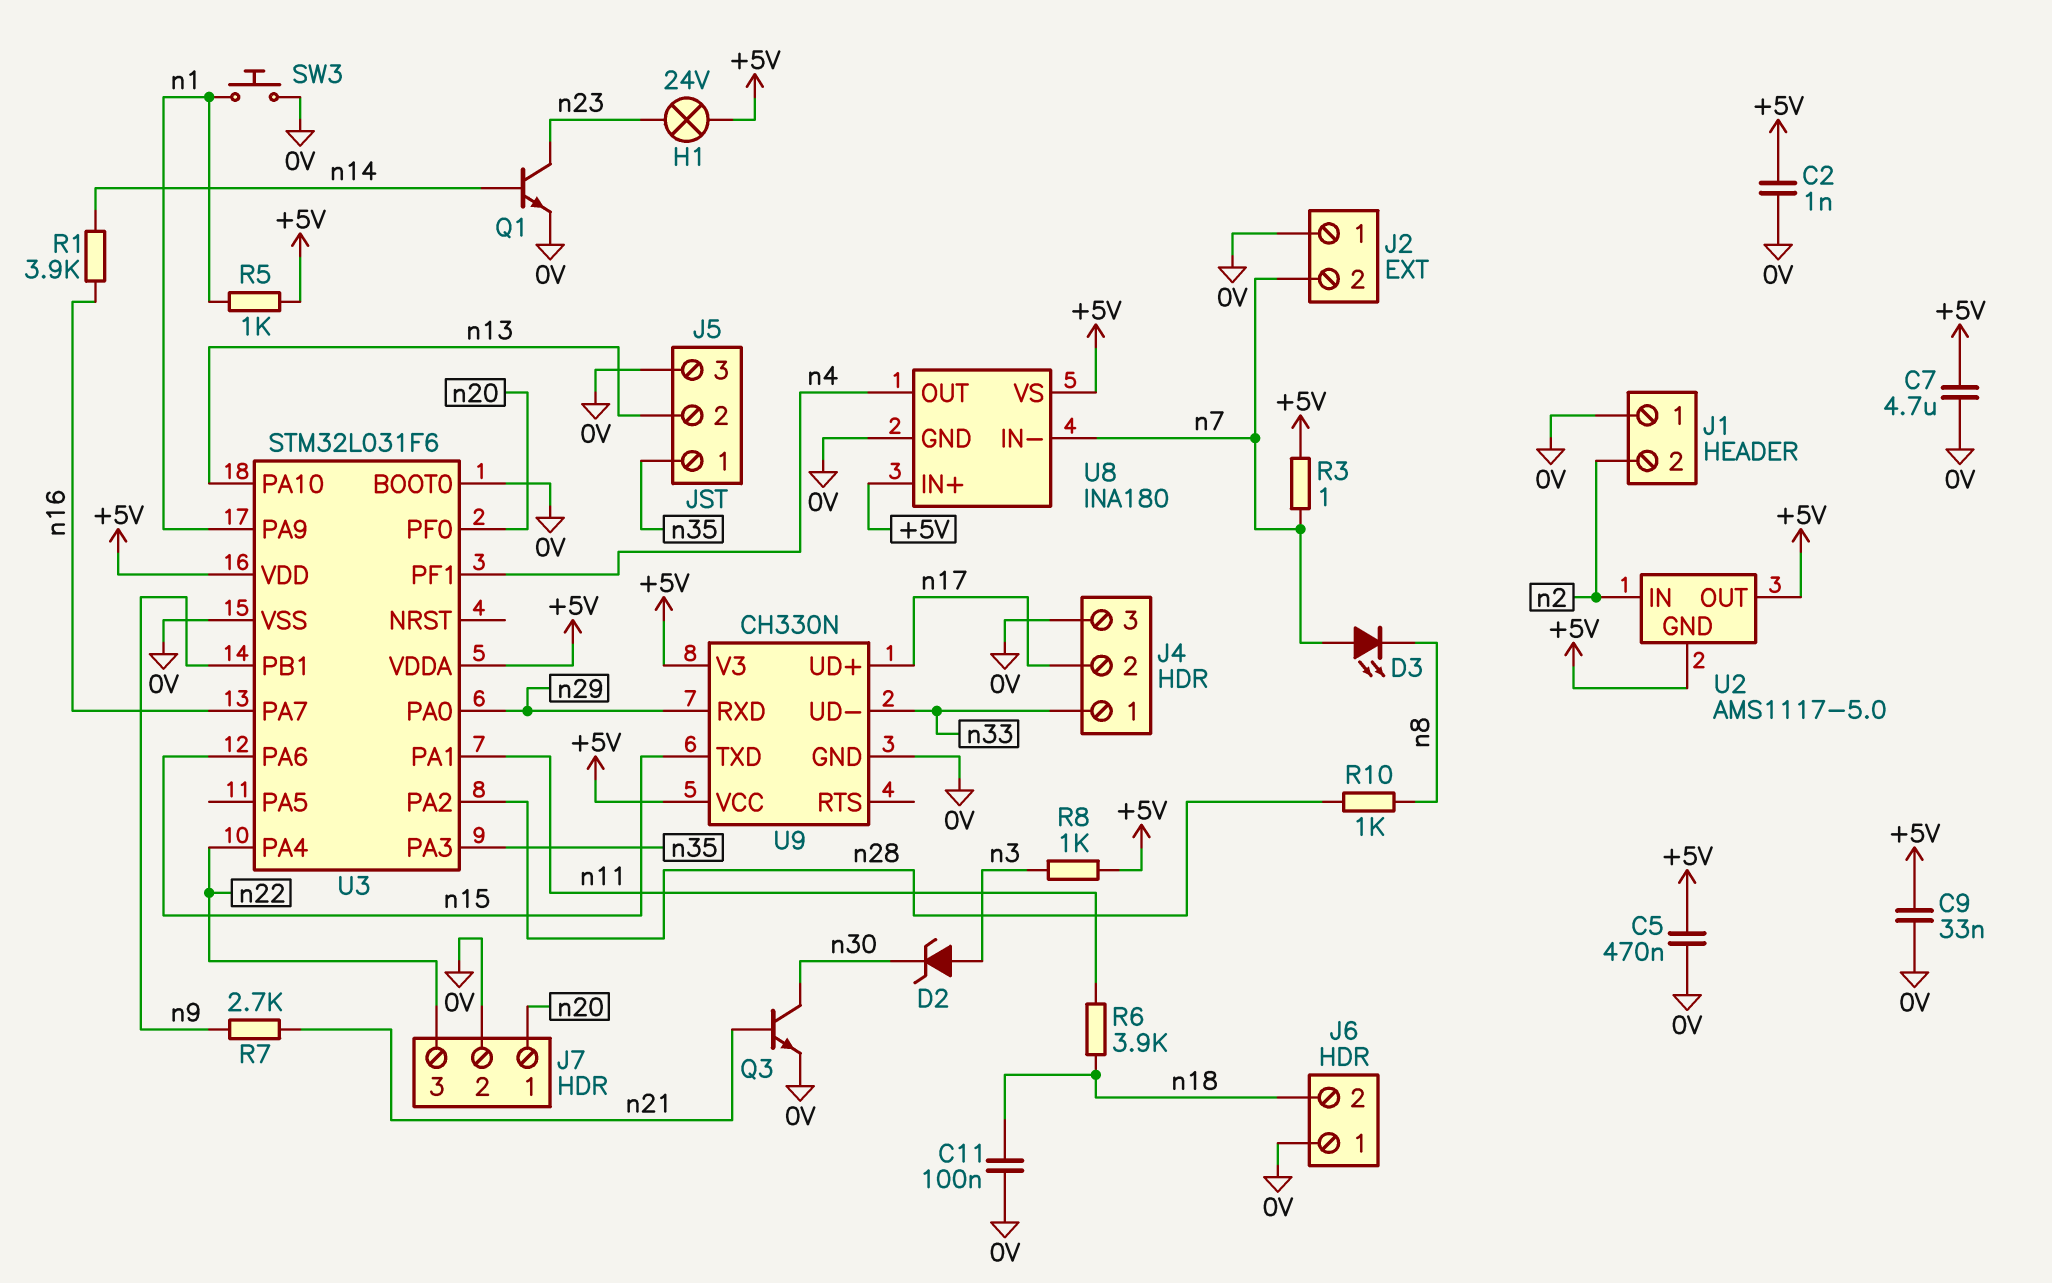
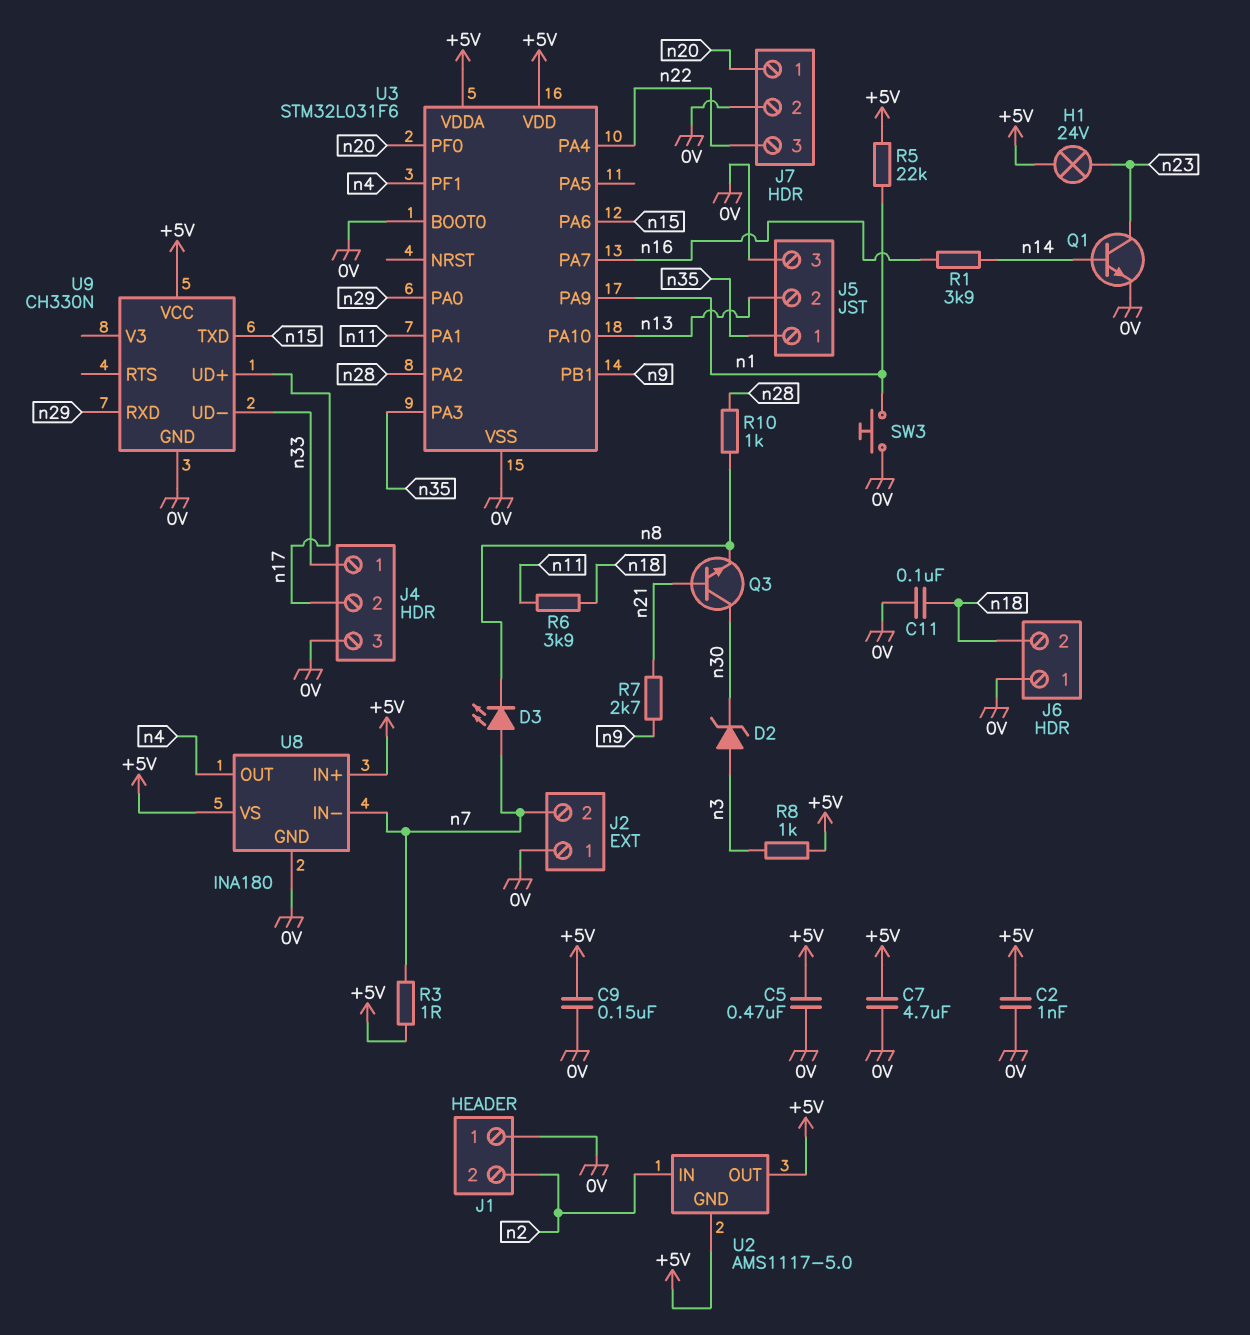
C9: 33nF (+5V, 0V) -> 150nF (+5V, 0V)
Q3: NPN (B n21, C n30, E 0V) -> NPN (B n21, C n30, E n8)
R5: 1k (+5V, n1) -> 22k (+5V, n1)
U9 pin V3: +5V -> none

